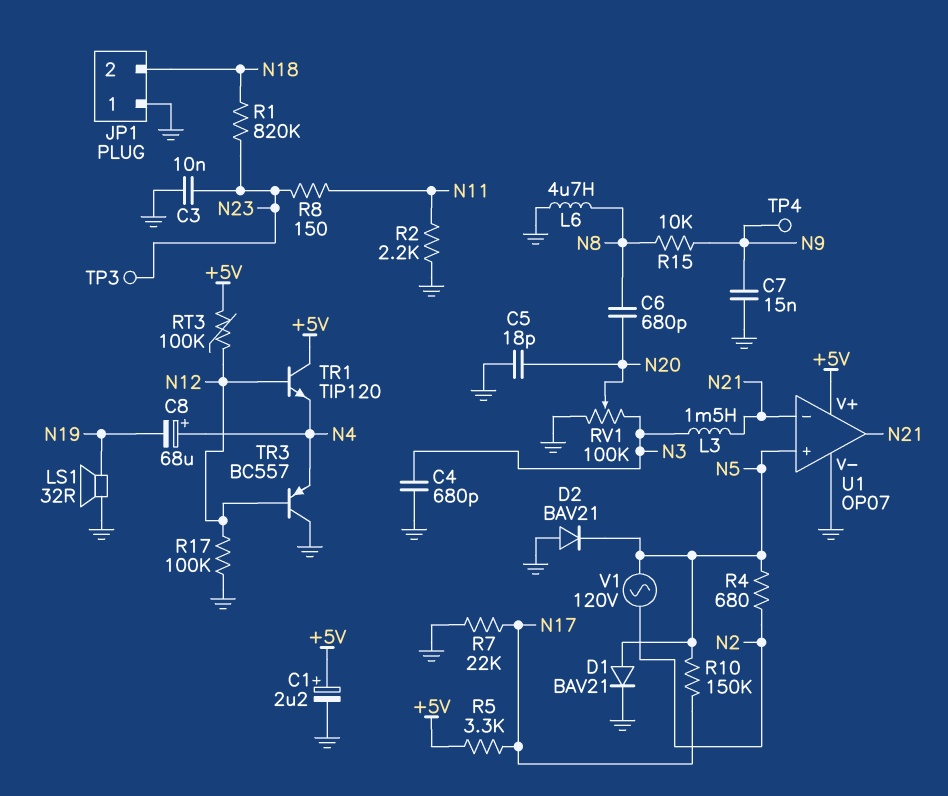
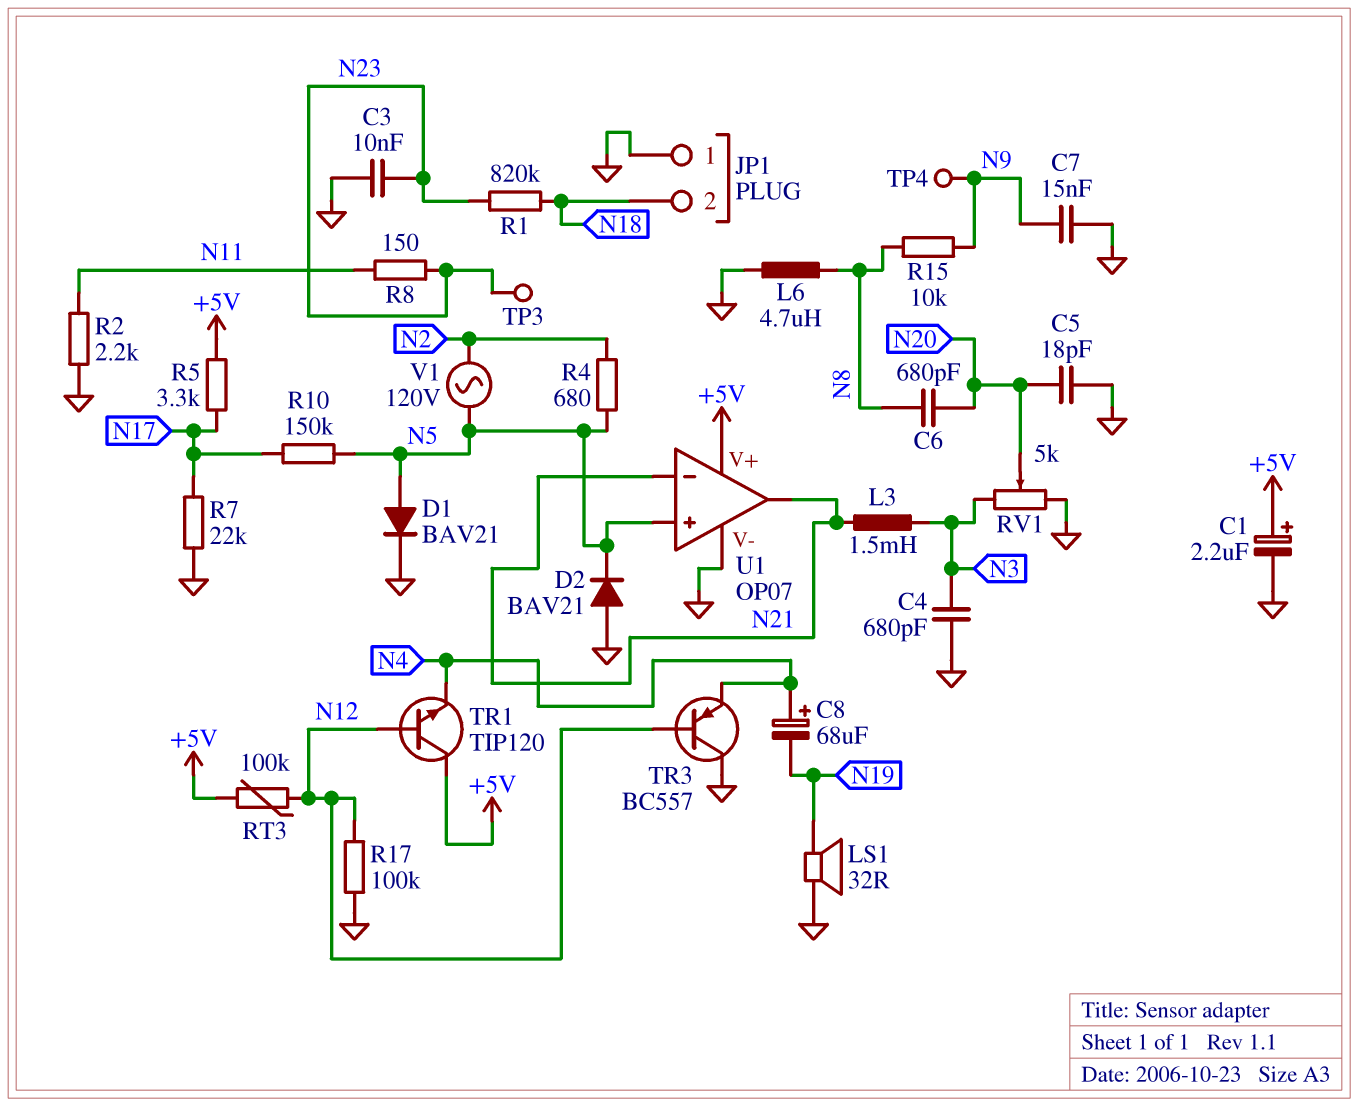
RV1: 100k (GND, N3, wiper N20) -> 5k (GND, N3, wiper N20)

